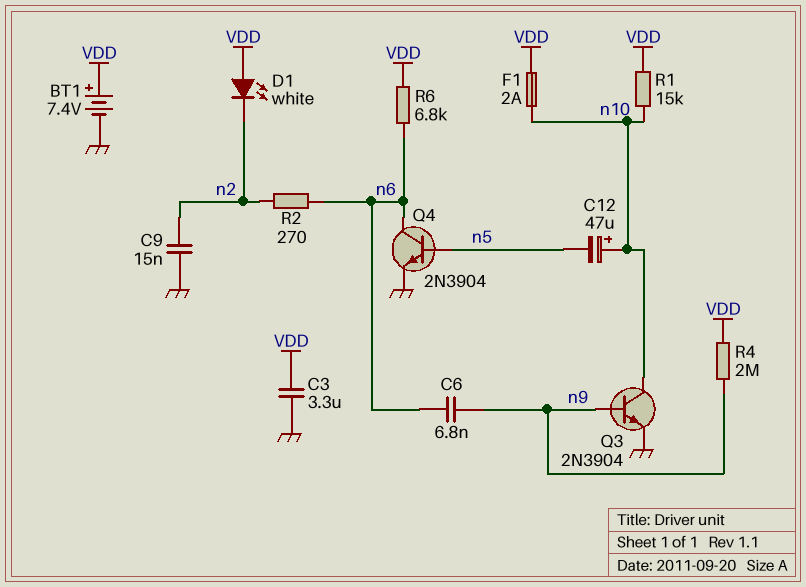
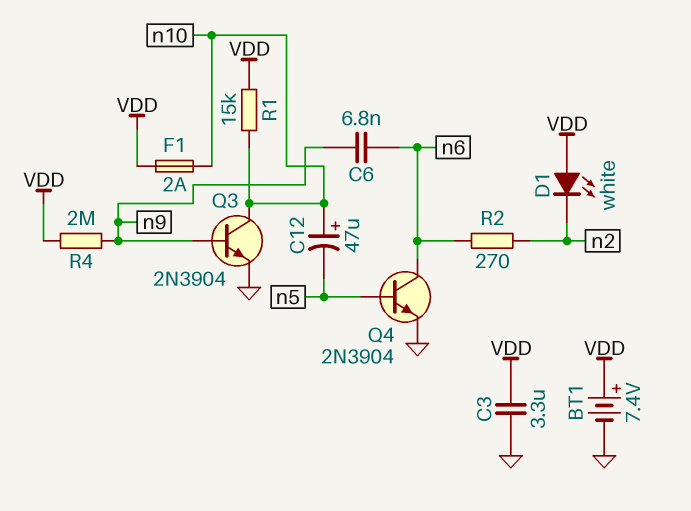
C9: 15nF (GND, n2) -> none
R6: 6.8k (VDD, n6) -> none

